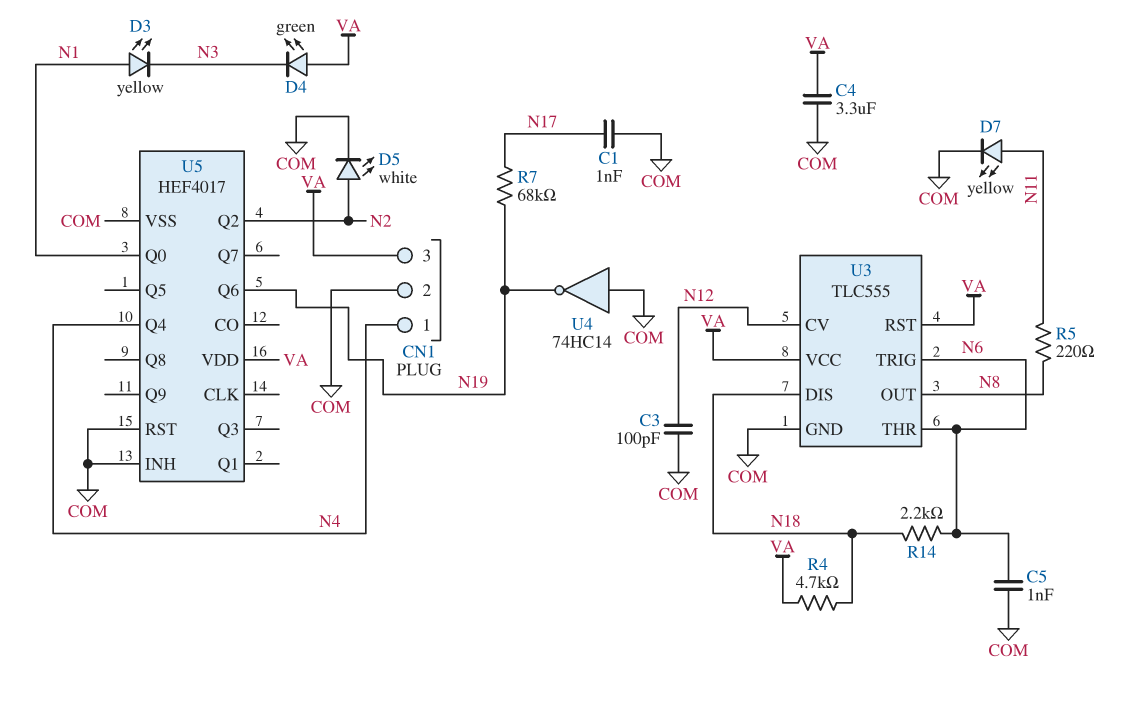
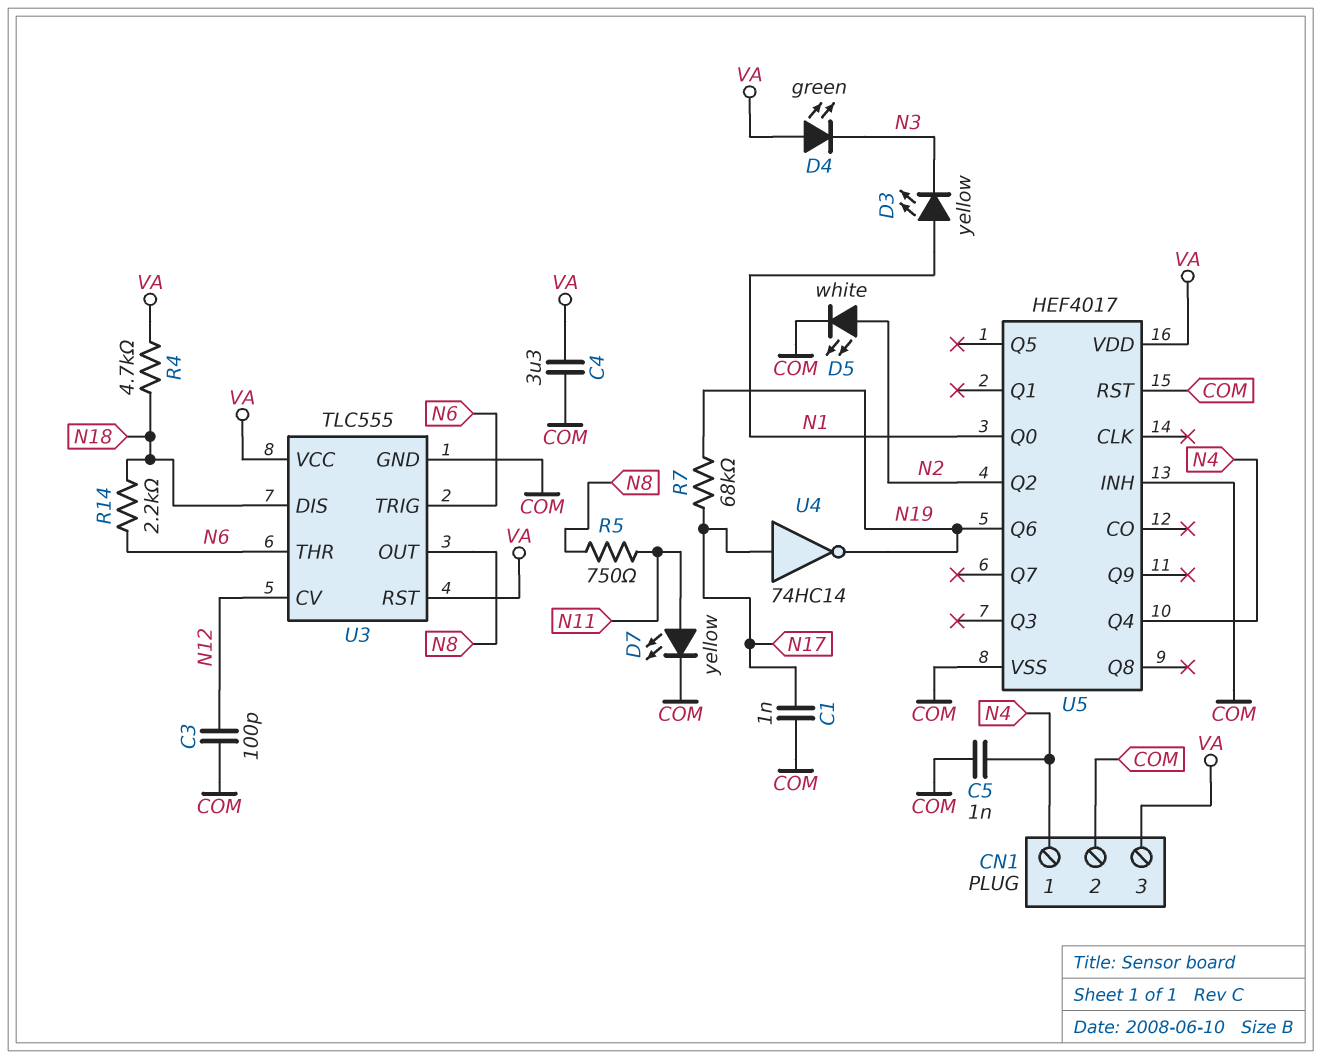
C5: 1nF (COM, N6) -> 1nF (COM, N4)
R5: 220 (N8, N11) -> 750 (N8, N11)
U4: NOT 74HC14 (in COM, out N19) -> NOT 74HC14 (in N17, out N19)

